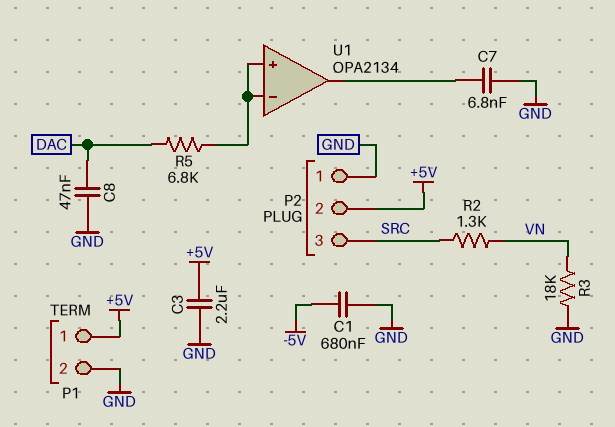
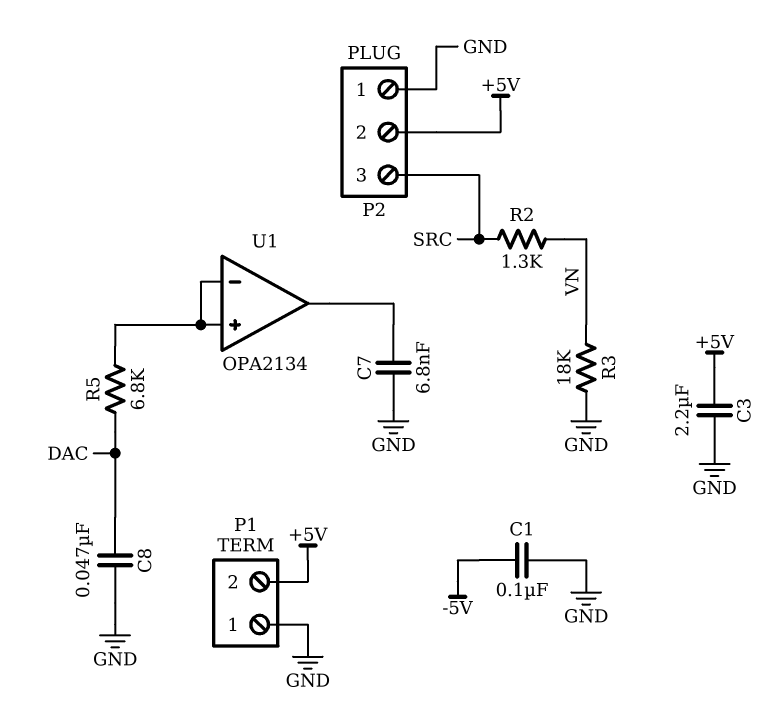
C1: 680nF (-5V, GND) -> 100nF (-5V, GND)
P1 pin 1: +5V -> GND
P1 pin 2: GND -> +5V

